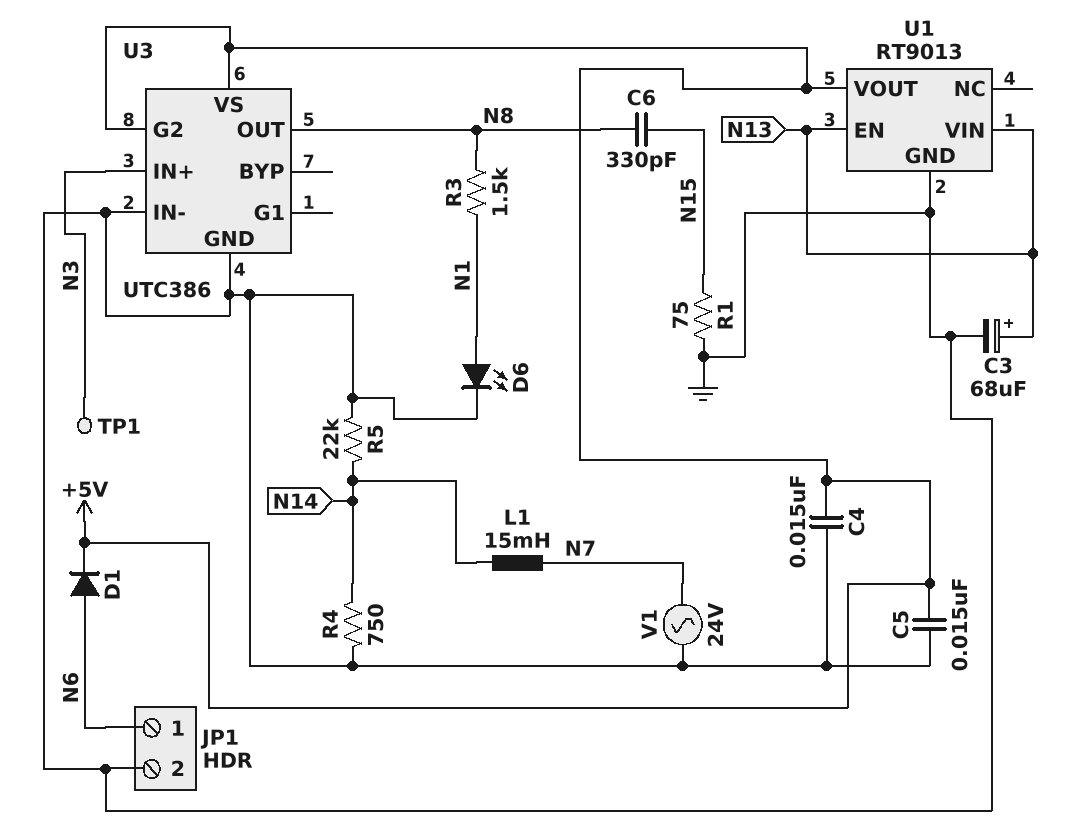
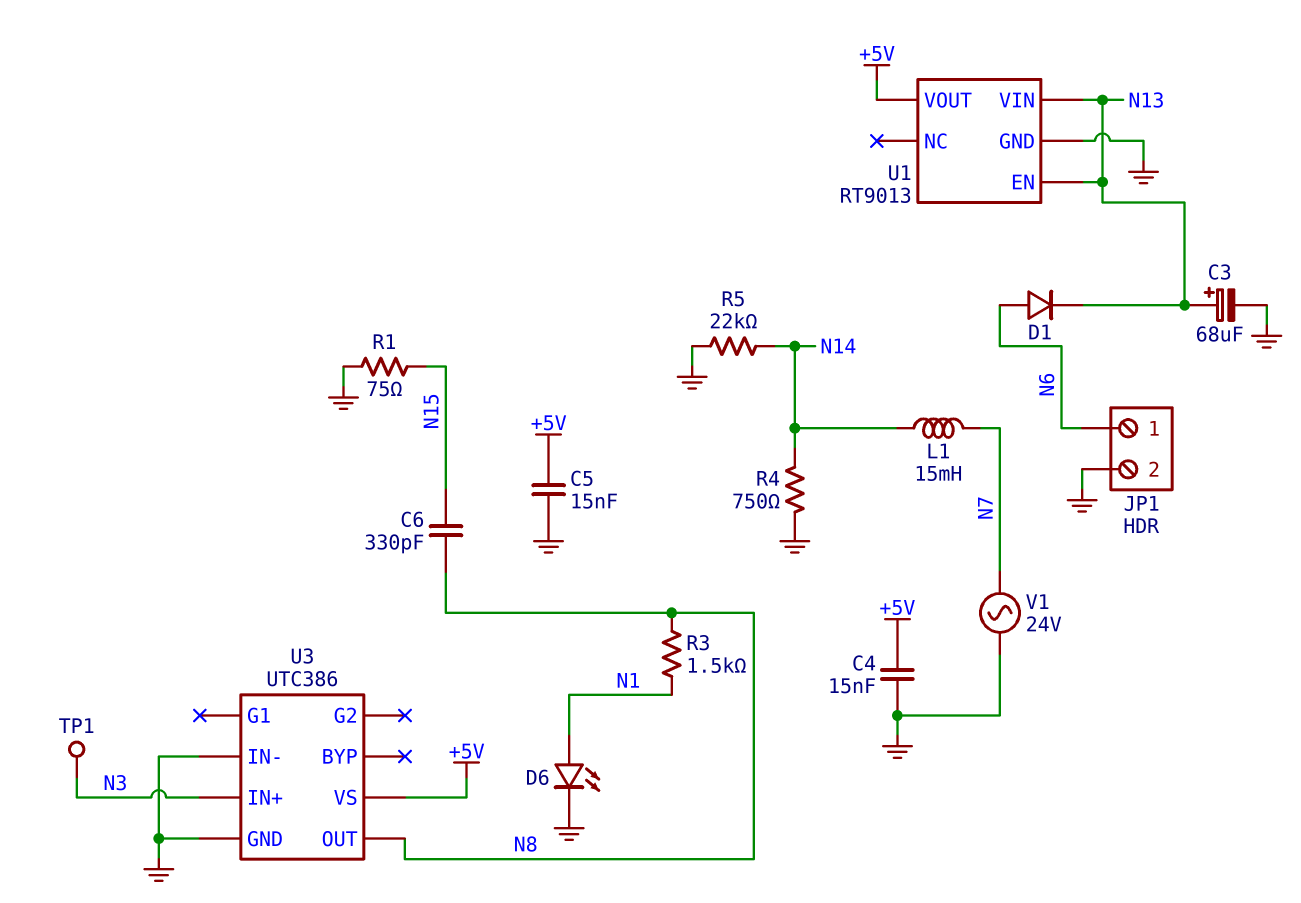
D1: diode (A N6, K +5V) -> diode (A N6, K N13)
U3 pin G2: +5V -> none

